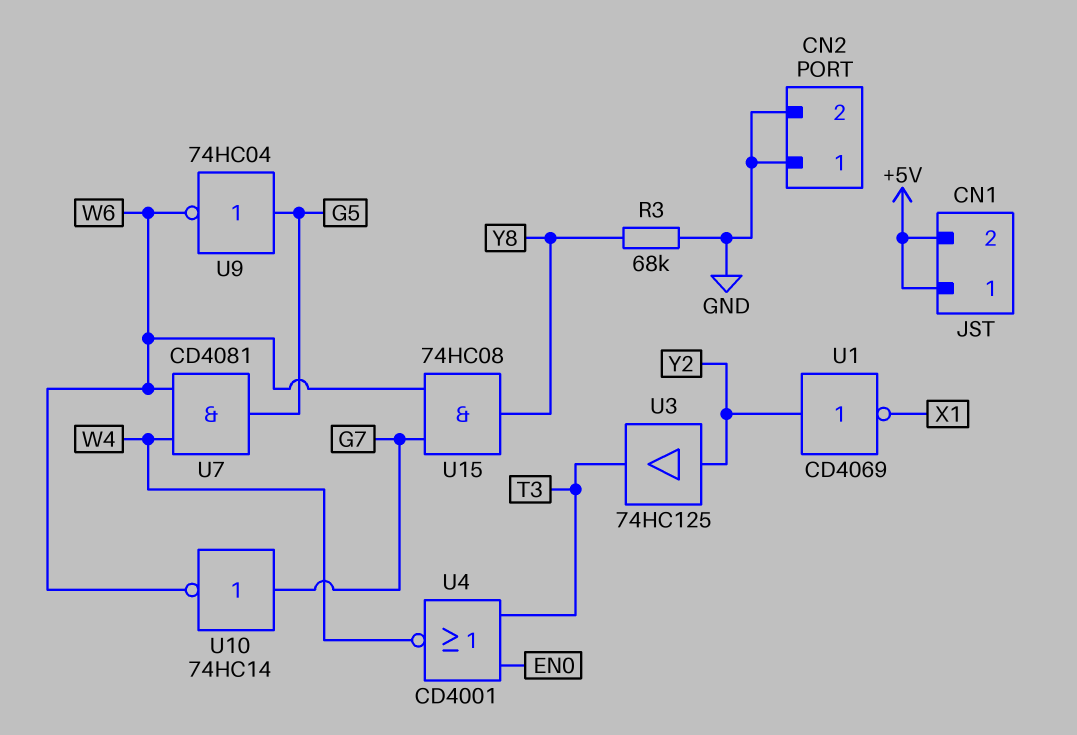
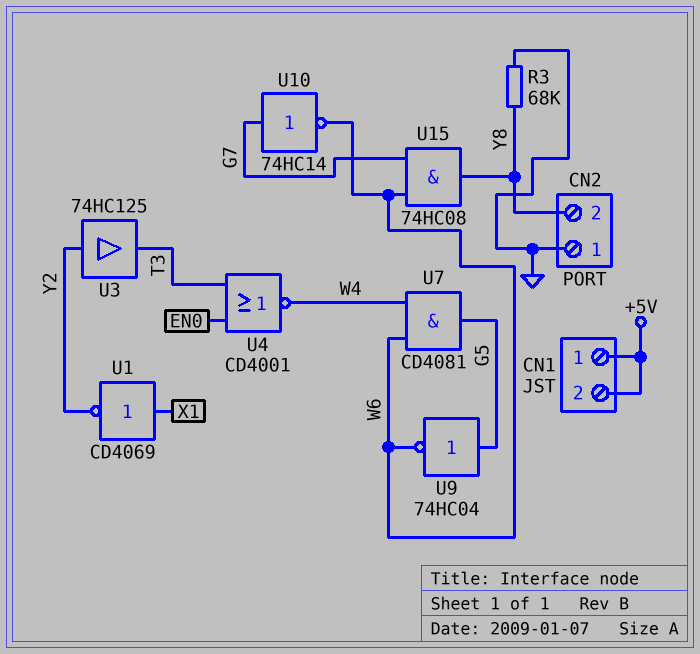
CN2 pin 2: GND -> Y8
U1: NOT CD4069 (in Y2, out X1) -> NOT CD4069 (in X1, out Y2)

